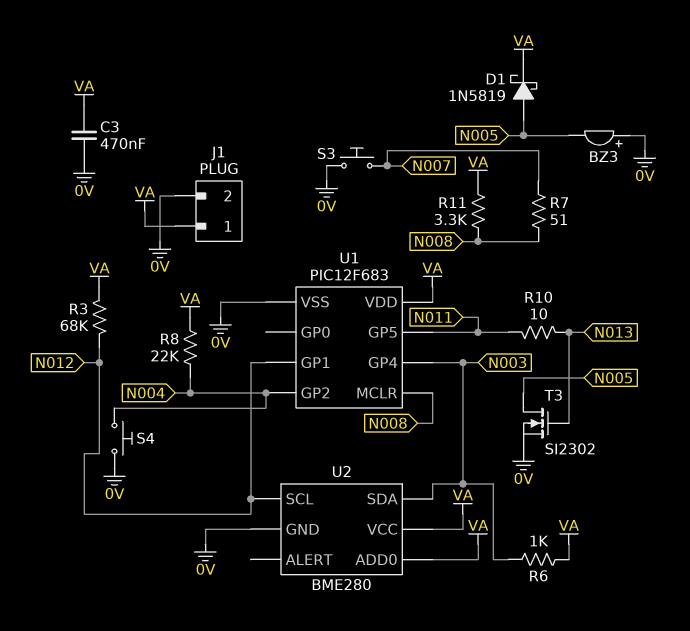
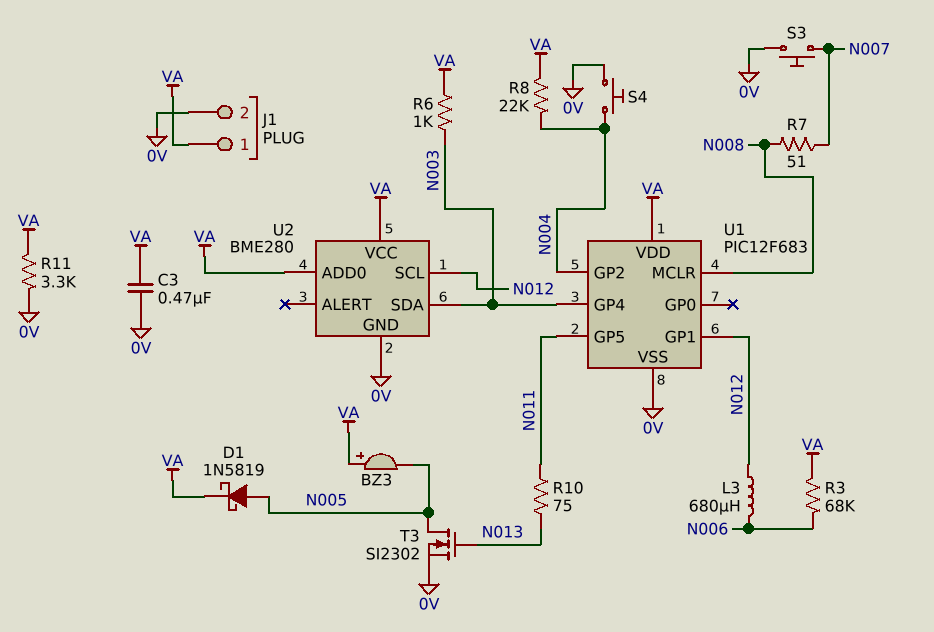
BZ3: buzzer (plus 0V, minus N005) -> buzzer (plus VA, minus N005)
L3: none -> 680uH (N006, N012)
R3: 68k (N012, VA) -> 68k (N006, VA)
R10: 10 (N011, N013) -> 75 (N011, N013)
R11: 3.3k (N008, VA) -> 3.3k (0V, VA)

